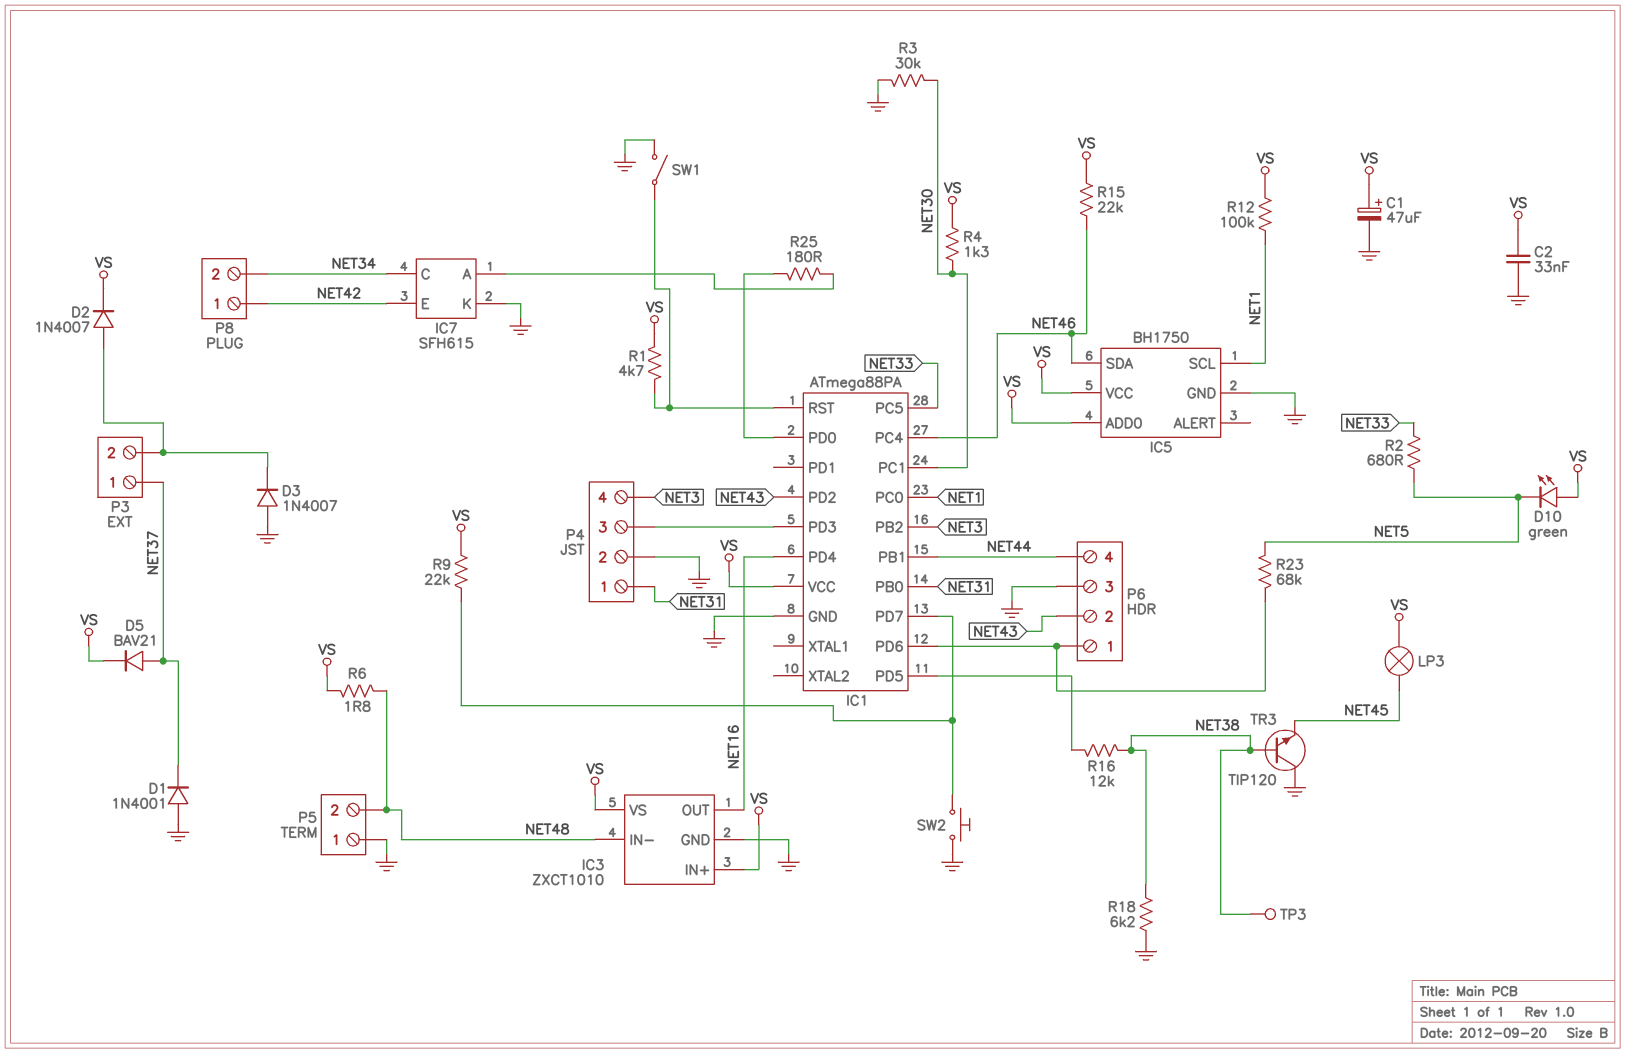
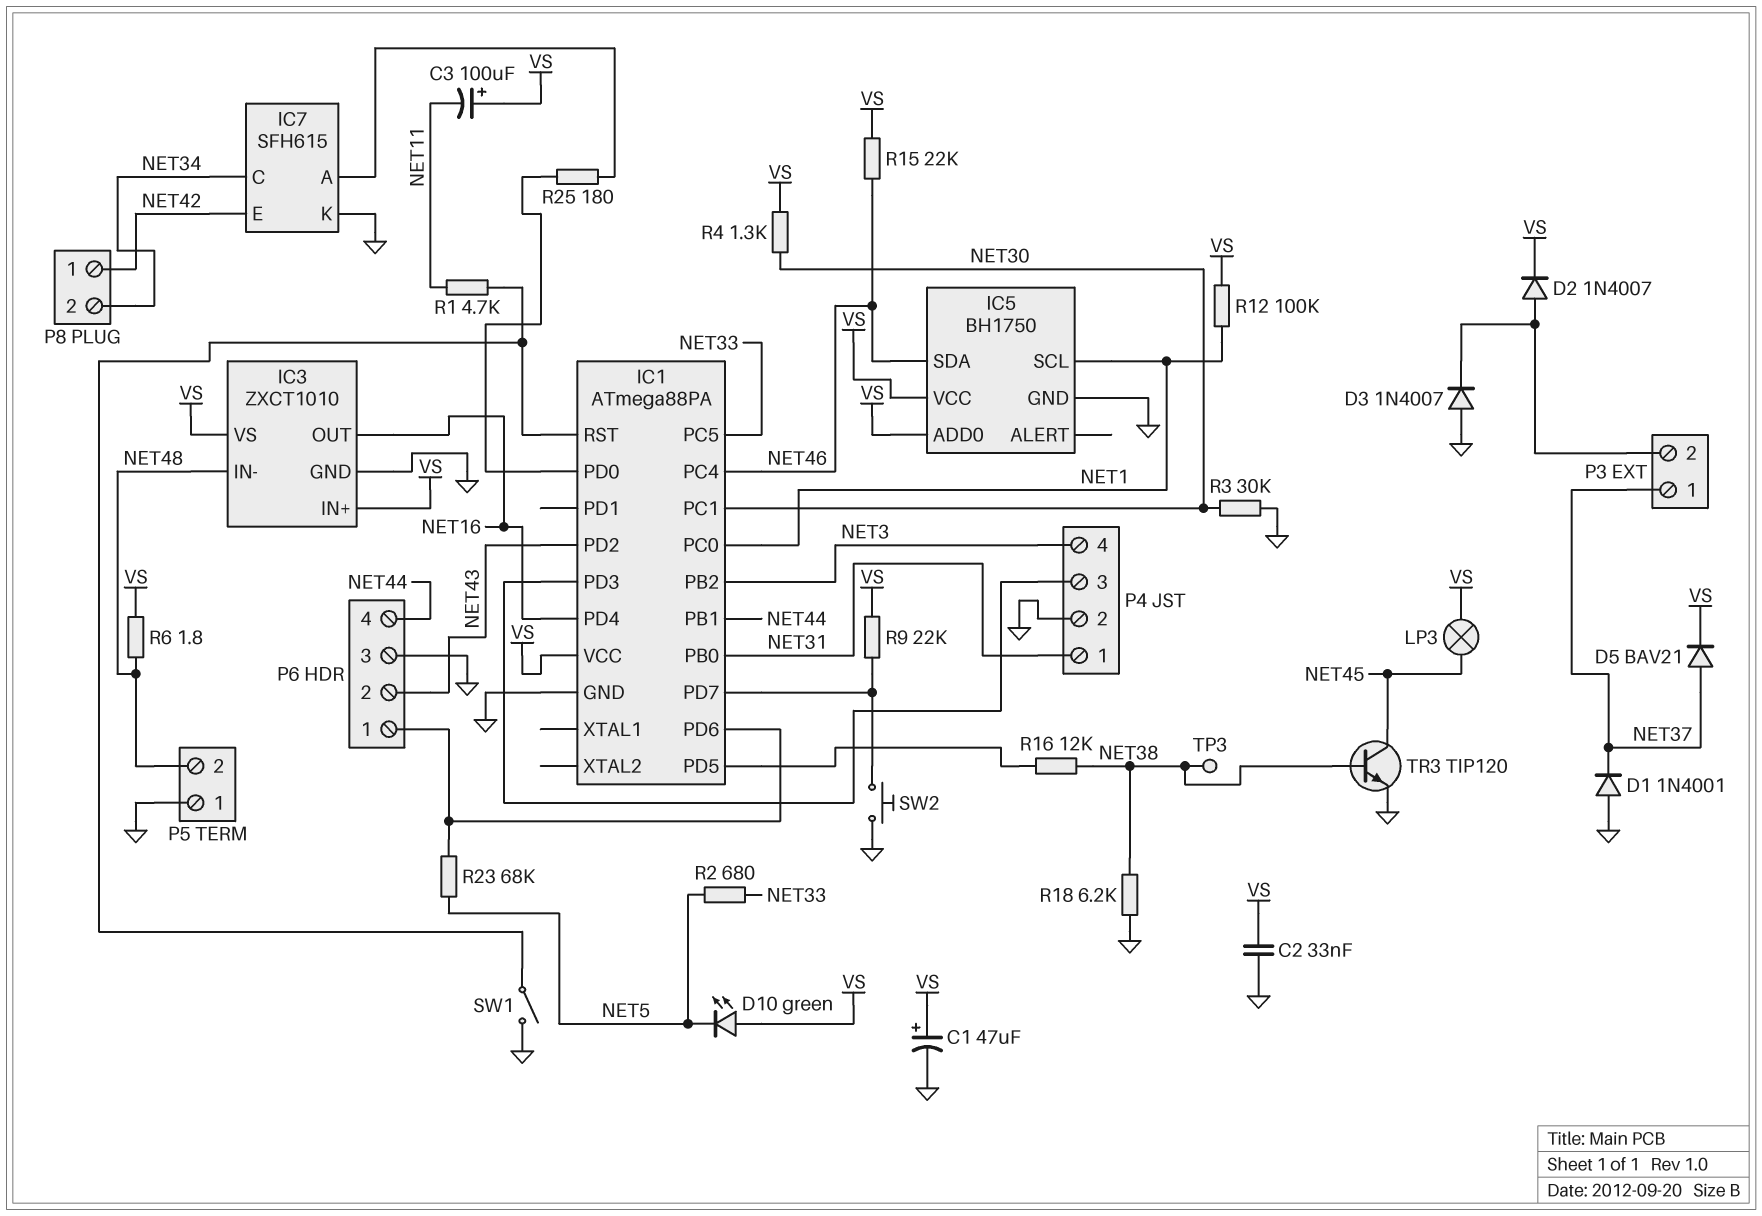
C3: none -> 100uF (plus VS, minus NET11)
R1: 4.7k (IC1/RST, VS) -> 4.7k (IC1/RST, NET11)
TR3: NPN TIP120 (B NET38, C GND, E NET45) -> NPN TIP120 (B NET38, C NET45, E GND)

